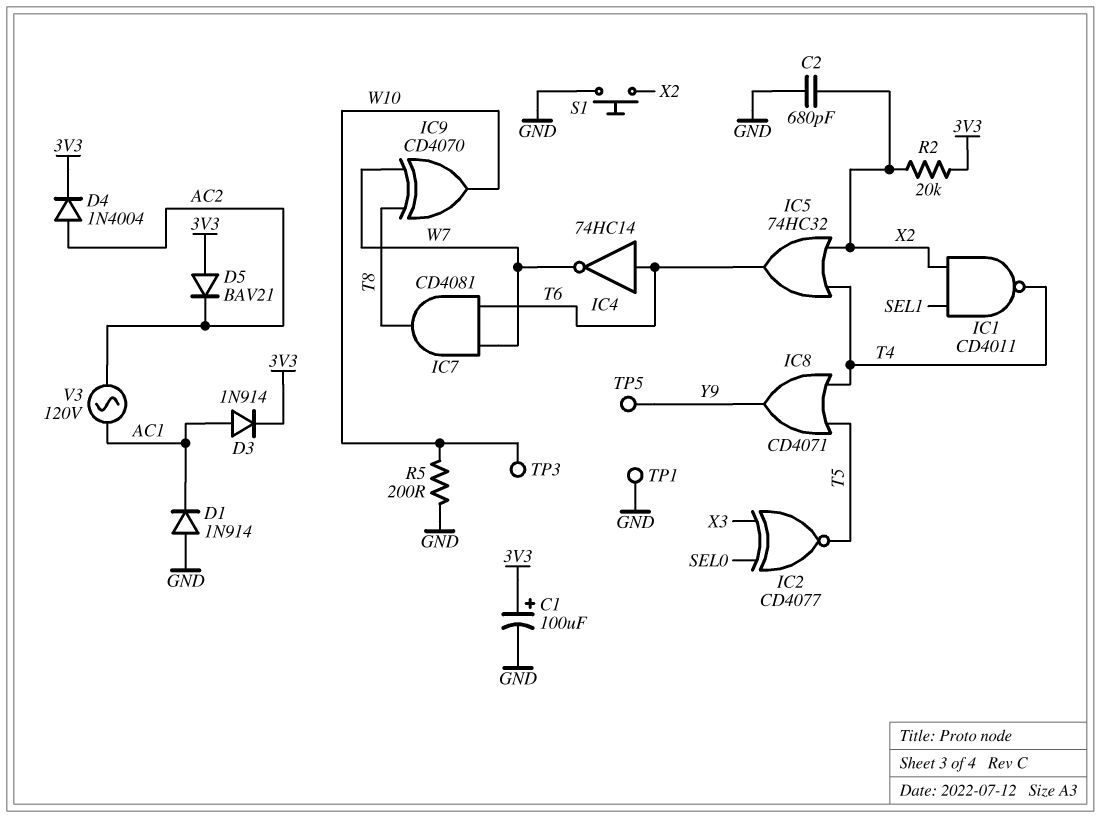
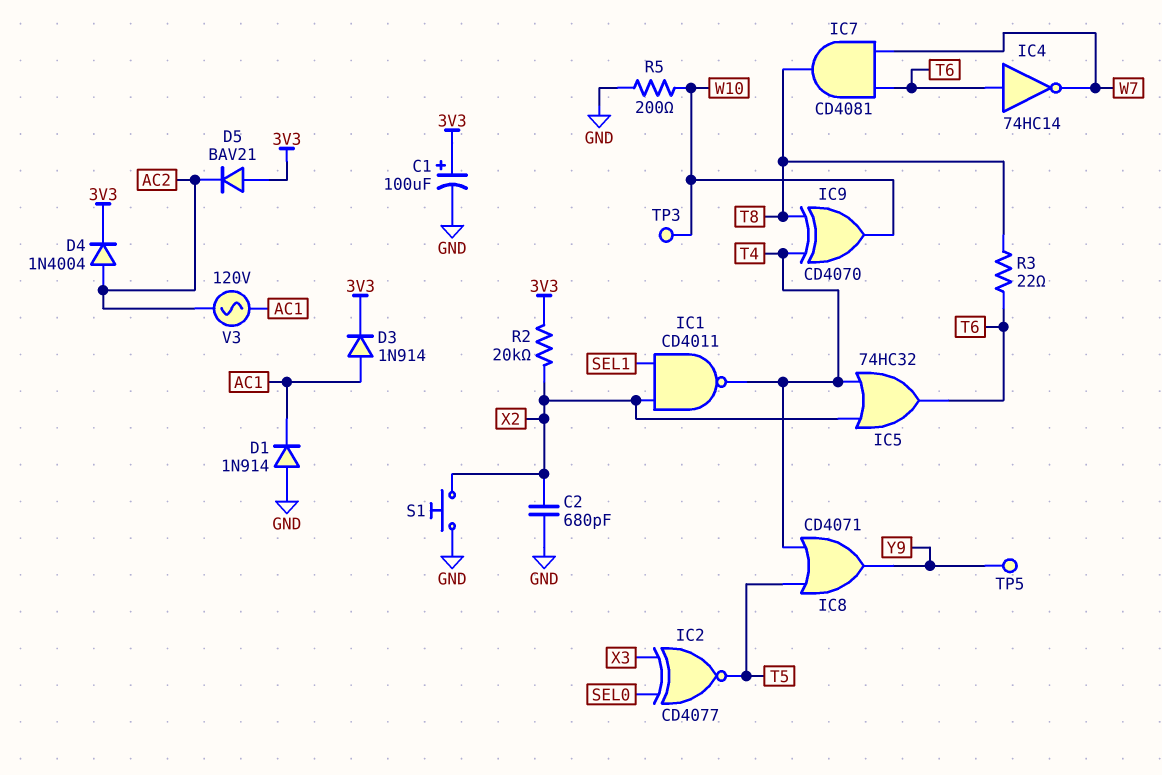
IC9: XOR CD4070 (in T8, in W7, out W10) -> XOR CD4070 (in T4, in T8, out W10)
R3: none -> 22 (T6, T8)
TP1: test point (GND) -> none

